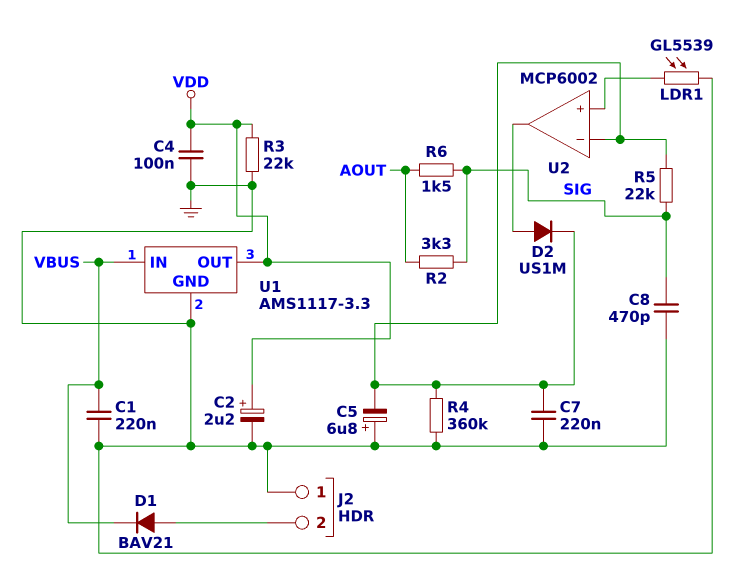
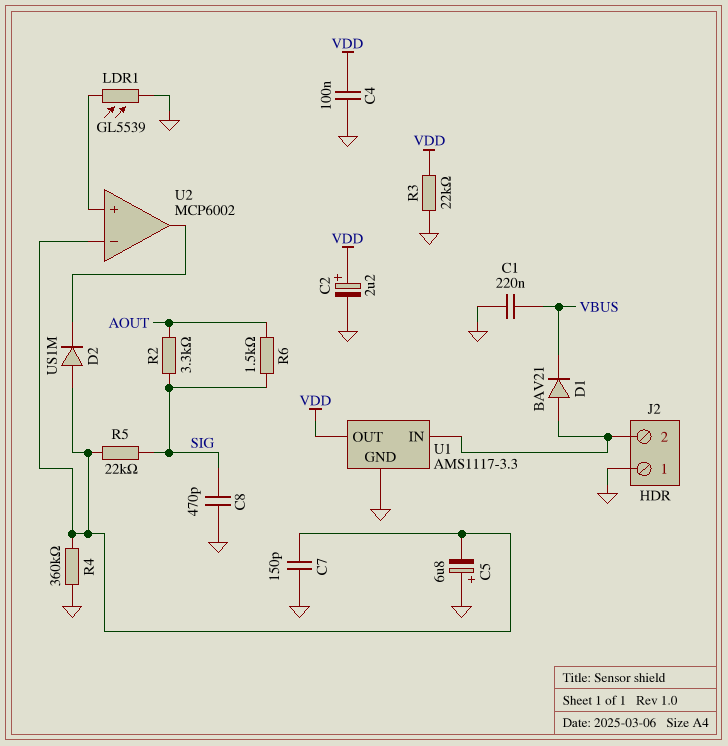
C7: 220nF (GND, U2/in-) -> 150pF (GND, U2/in-)
D2: diode US1M (A U2/out, K U2/in-) -> diode US1M (A U2/in-, K U2/out)
U1 pin IN: VBUS -> J2/2

